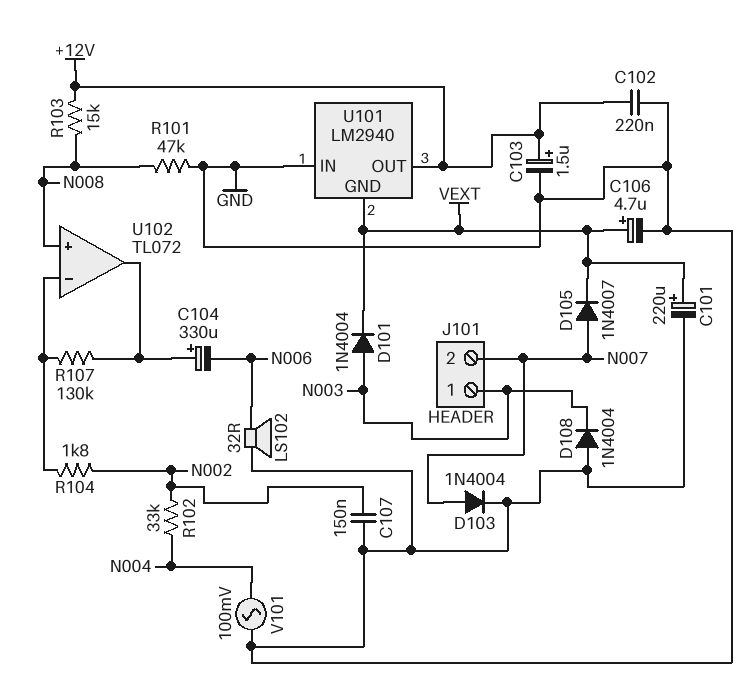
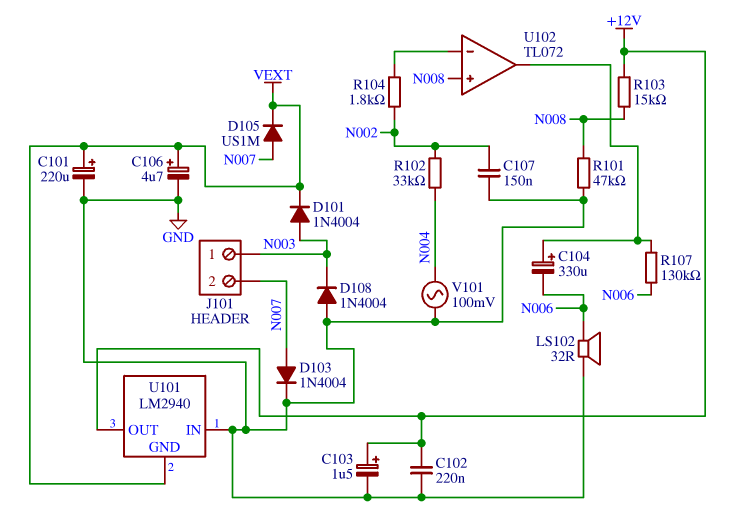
D105: diode 1N4007 (A N007, K VEXT) -> diode US1M (A N007, K VEXT)
R107: 130k (U102/in-, U102/out) -> 130k (N006, U102/out)

